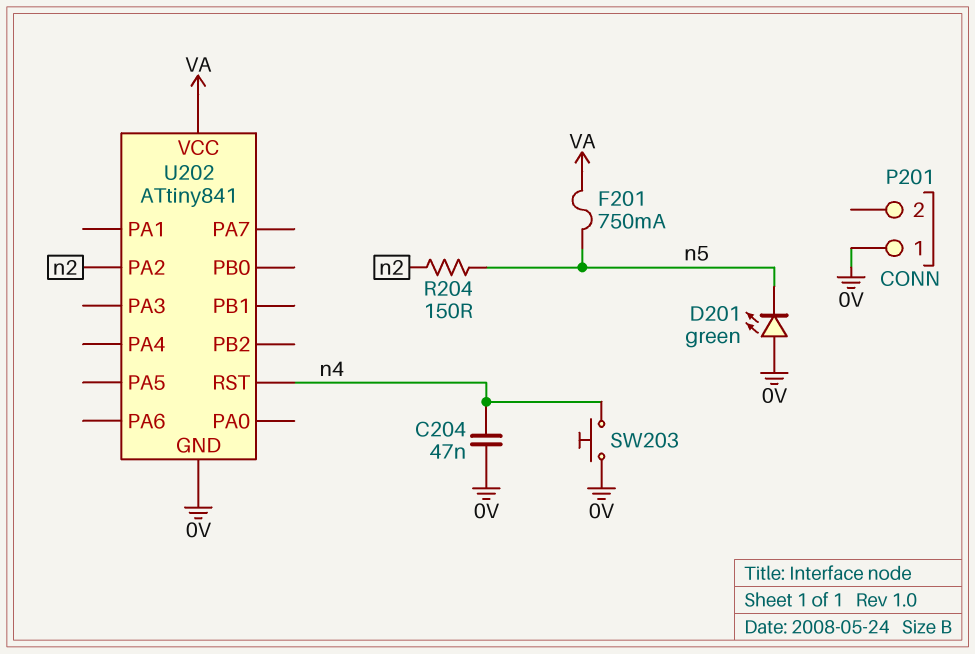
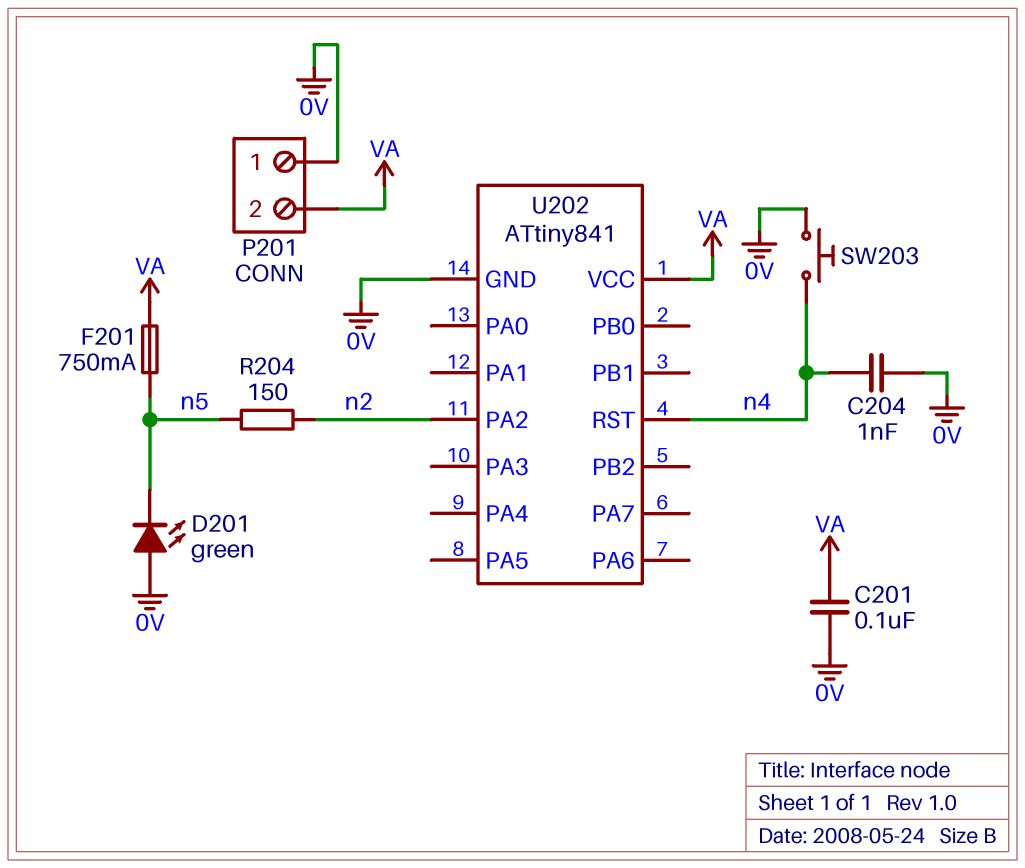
C201: none -> 100nF (0V, VA)
C204: 47nF (0V, n4) -> 1nF (0V, n4)
P201 pin 2: none -> VA

